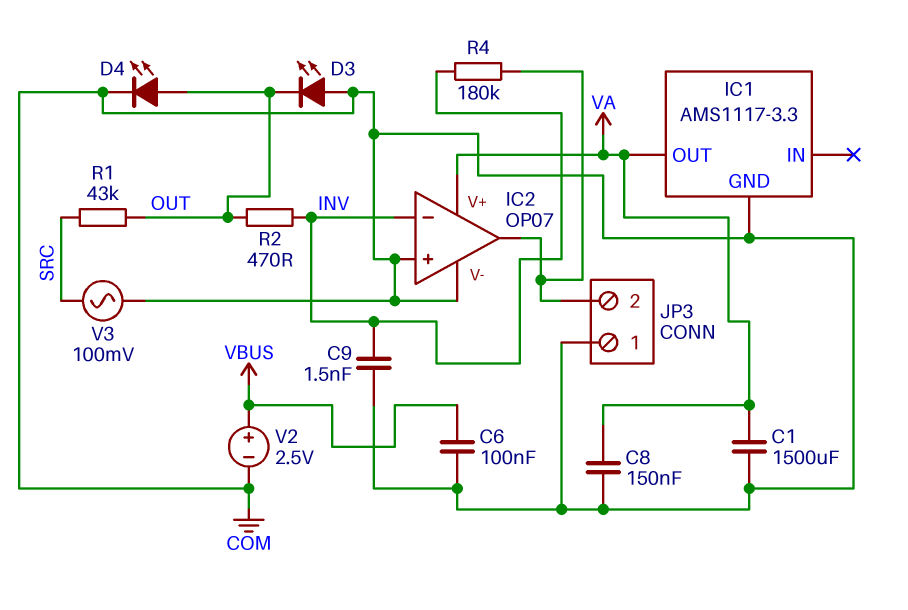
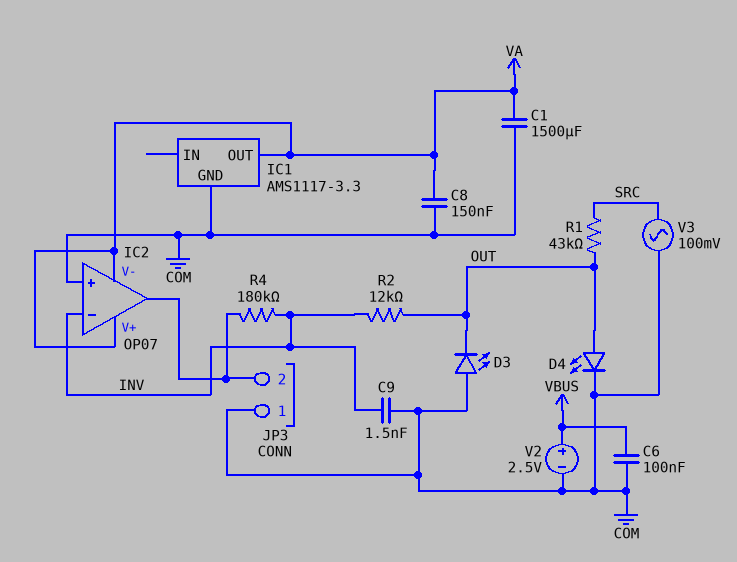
IC2 pin V-: COM -> VA
R2: 470 (INV, OUT) -> 12k (INV, OUT)

